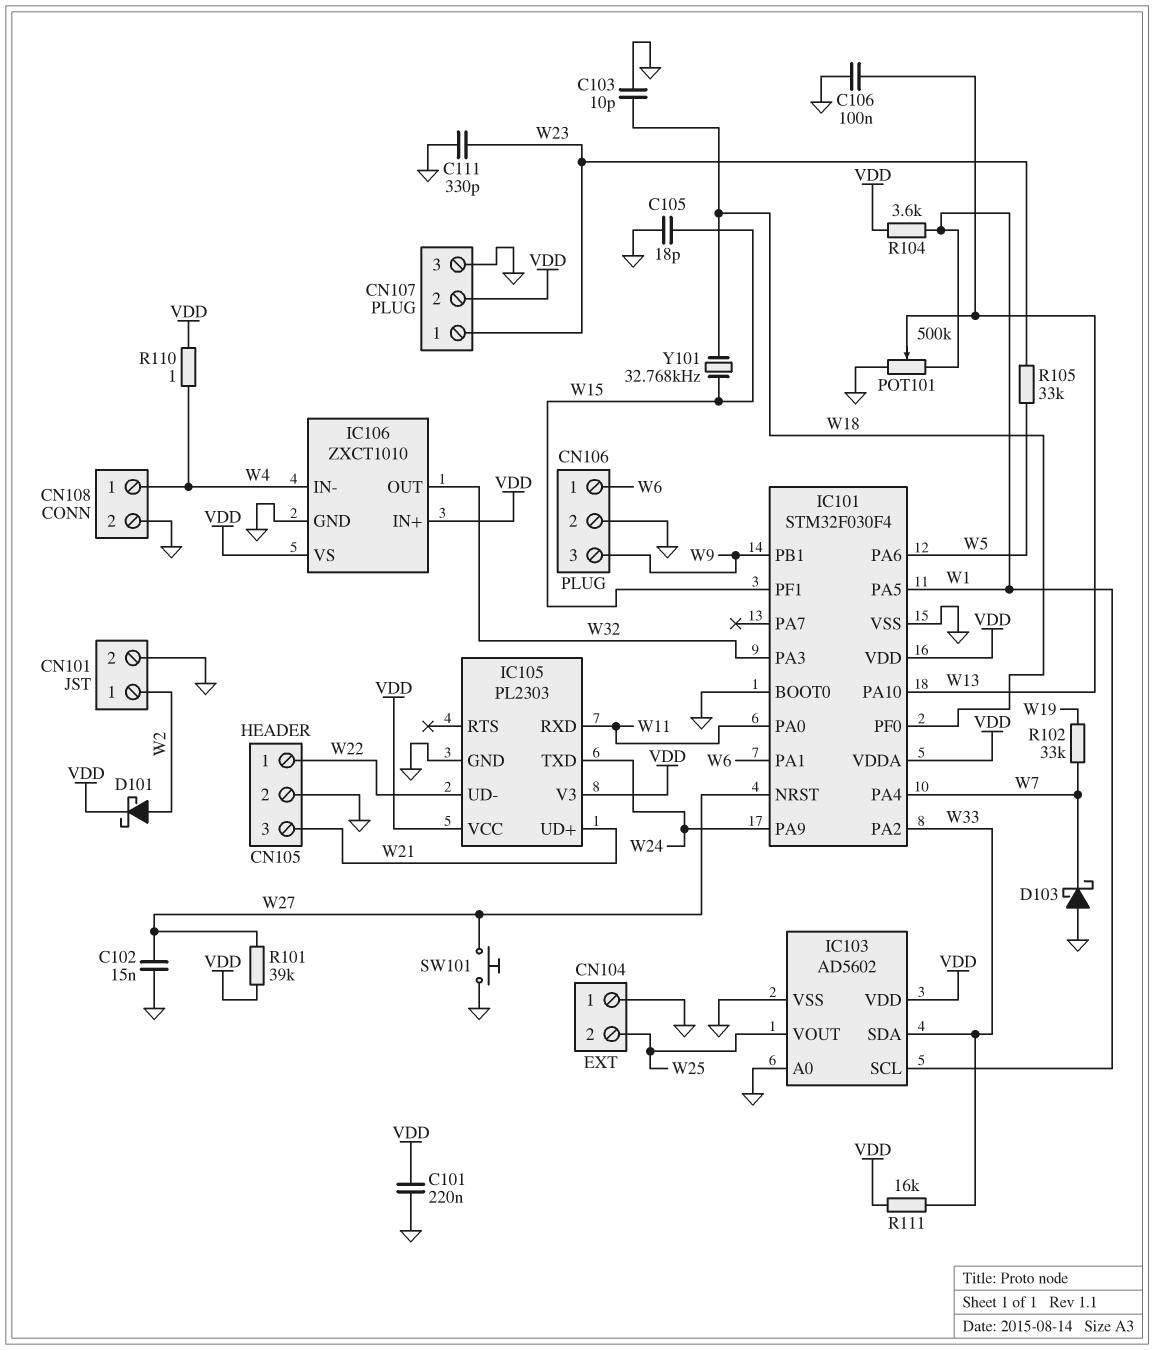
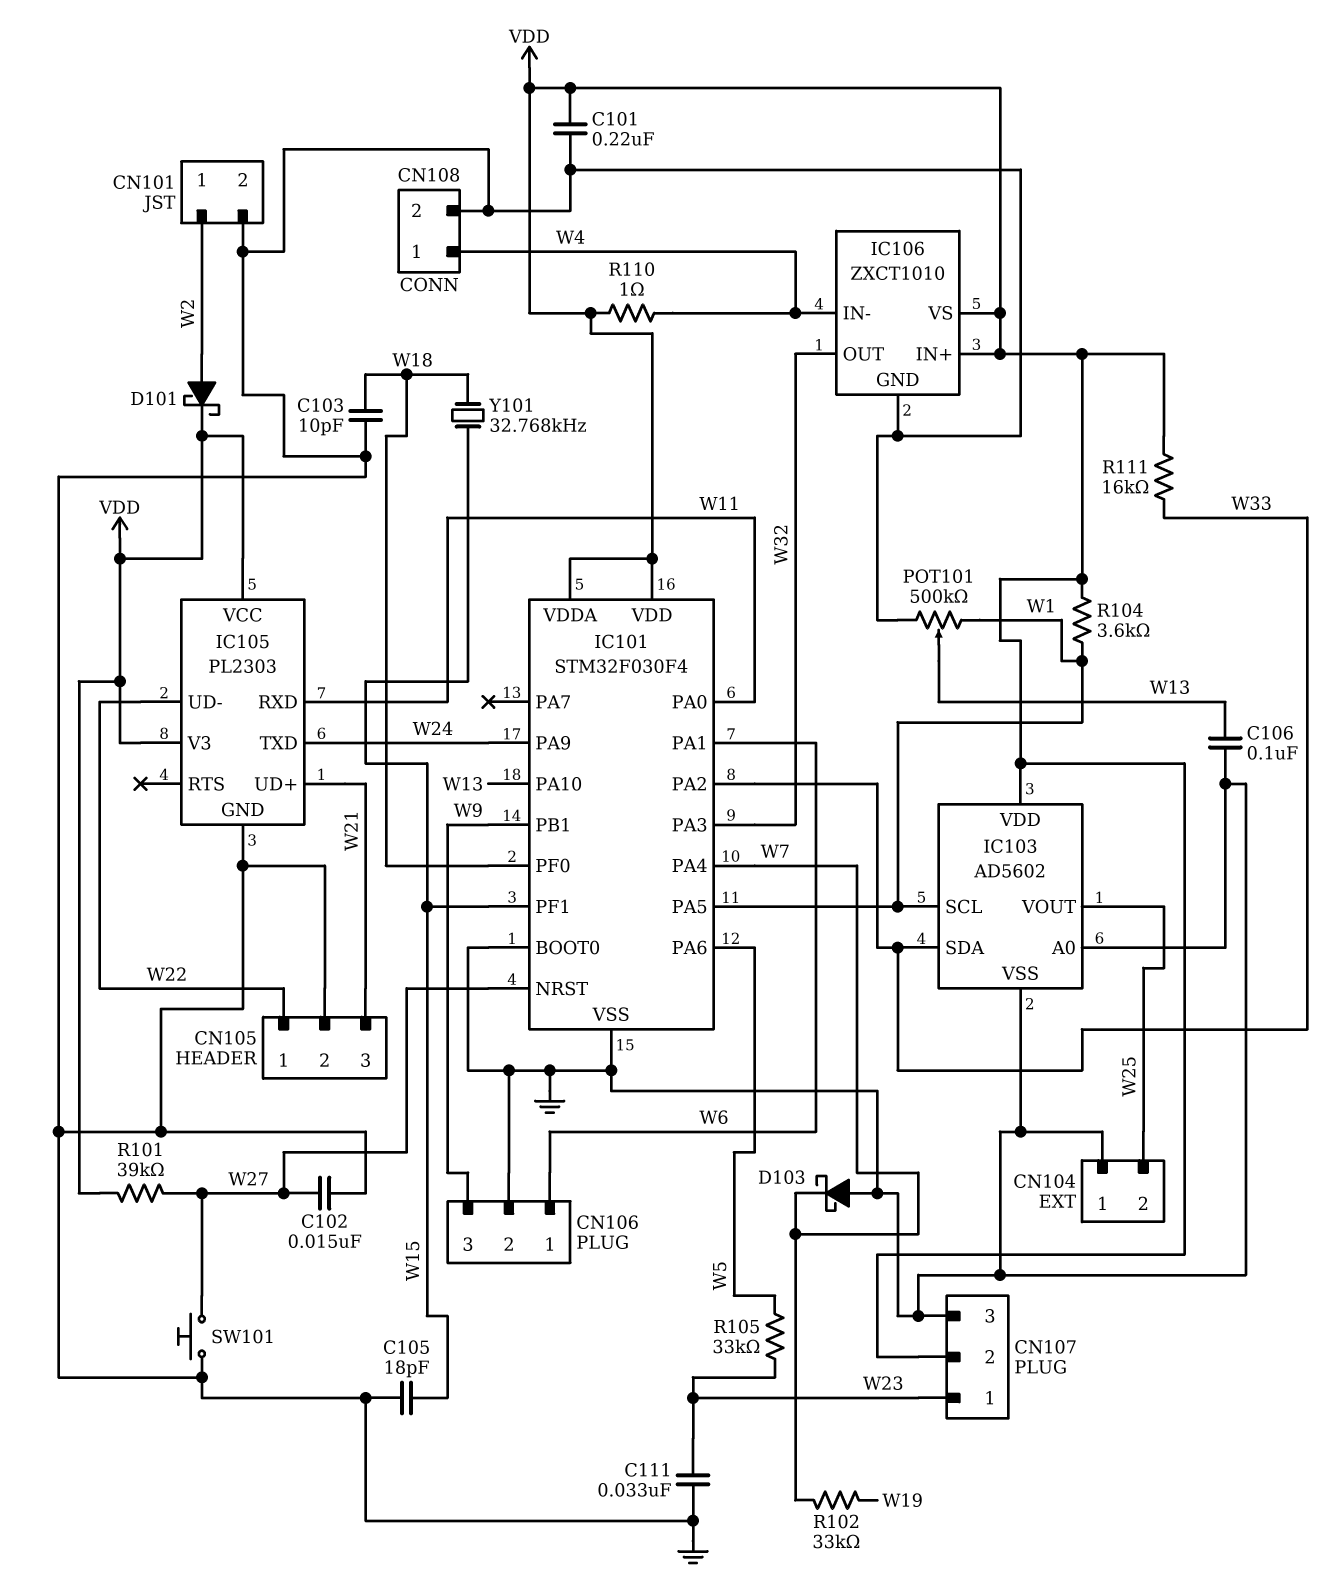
C111: 330pF (GND, W23) -> 33nF (GND, W23)

